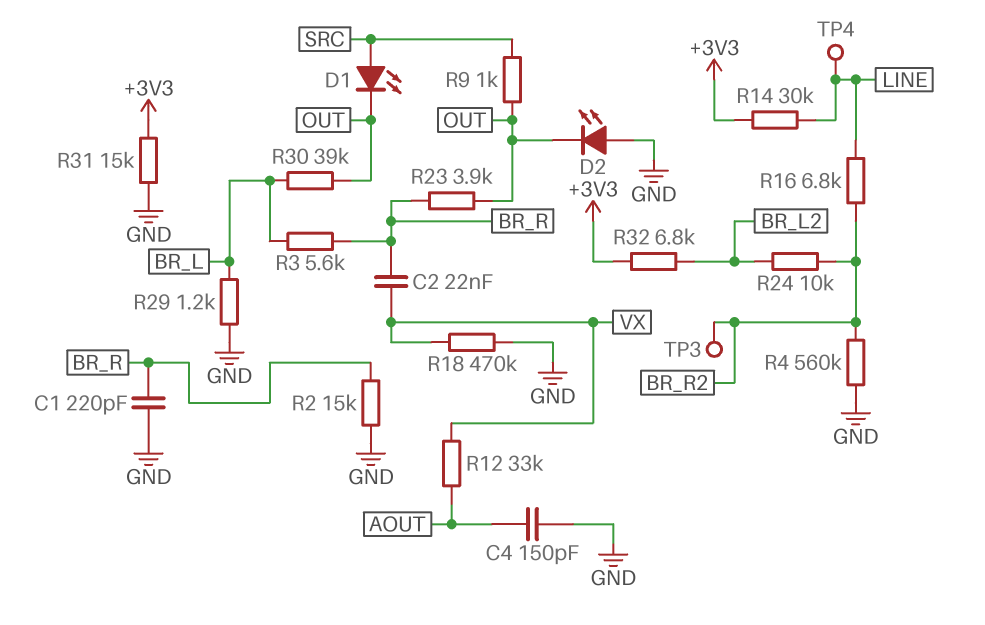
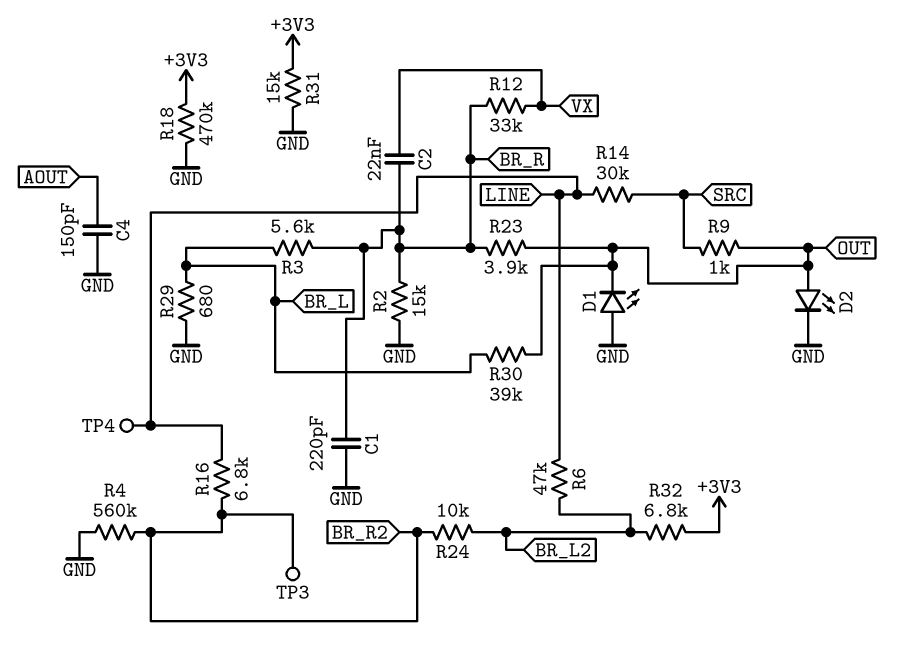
D1: LED (A SRC, K OUT) -> LED (A GND, K OUT)
D2: LED (A GND, K OUT) -> LED (A OUT, K GND)
R6: none -> 47k (BR_L2, LINE)
R12: 33k (AOUT, VX) -> 33k (BR_R, VX)
R14: 30k (+3V3, LINE) -> 30k (LINE, SRC)
R18: 470k (GND, VX) -> 470k (+3V3, GND)
R29: 1.2k (BR_L, GND) -> 680 (BR_L, GND)

